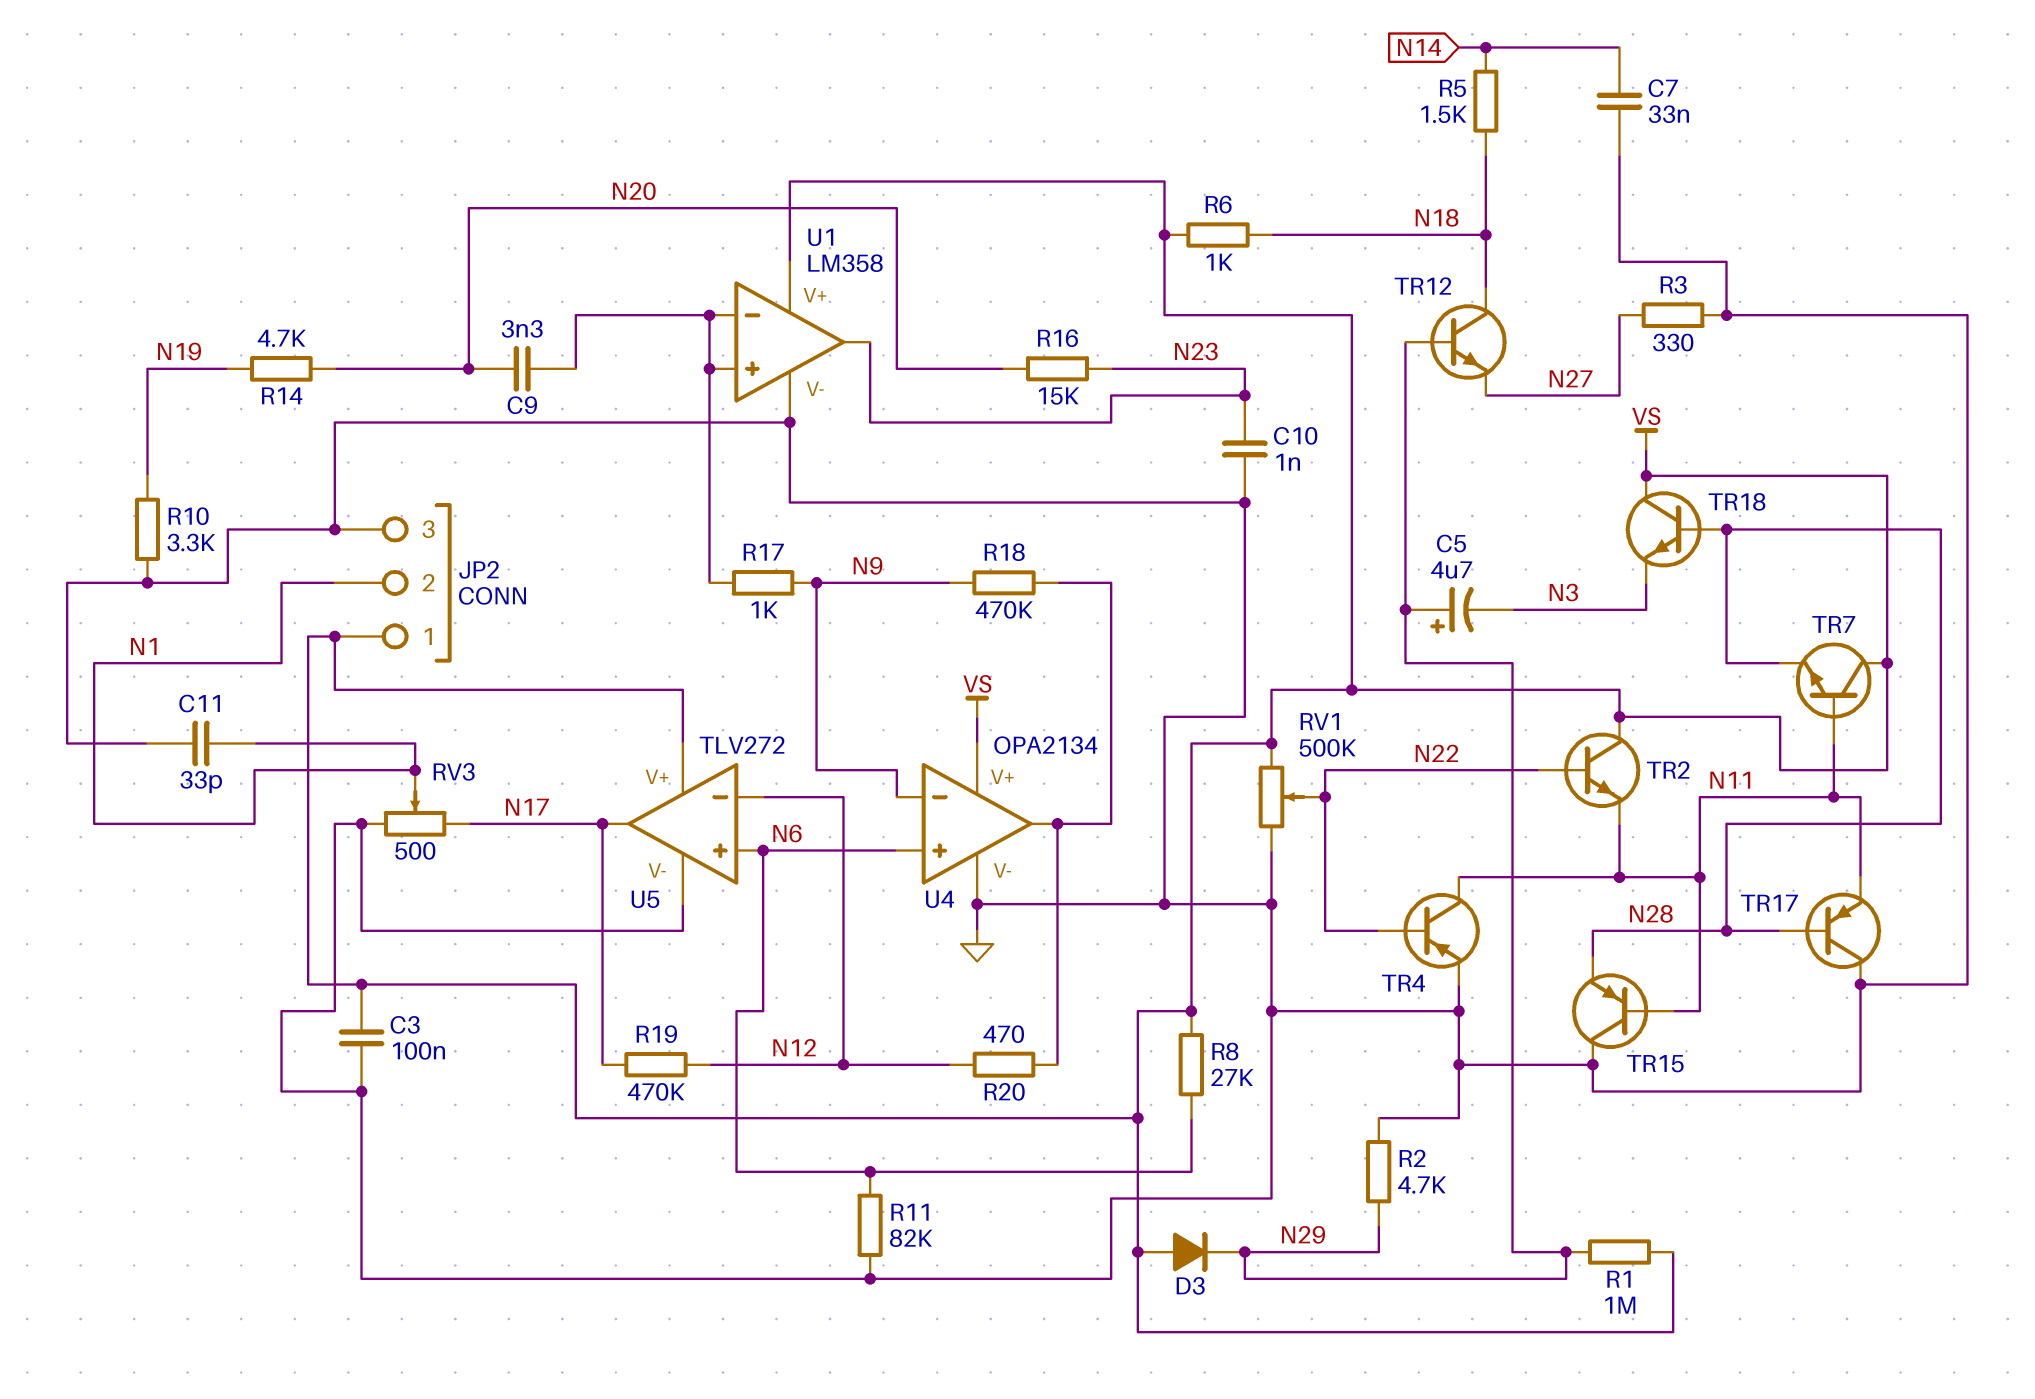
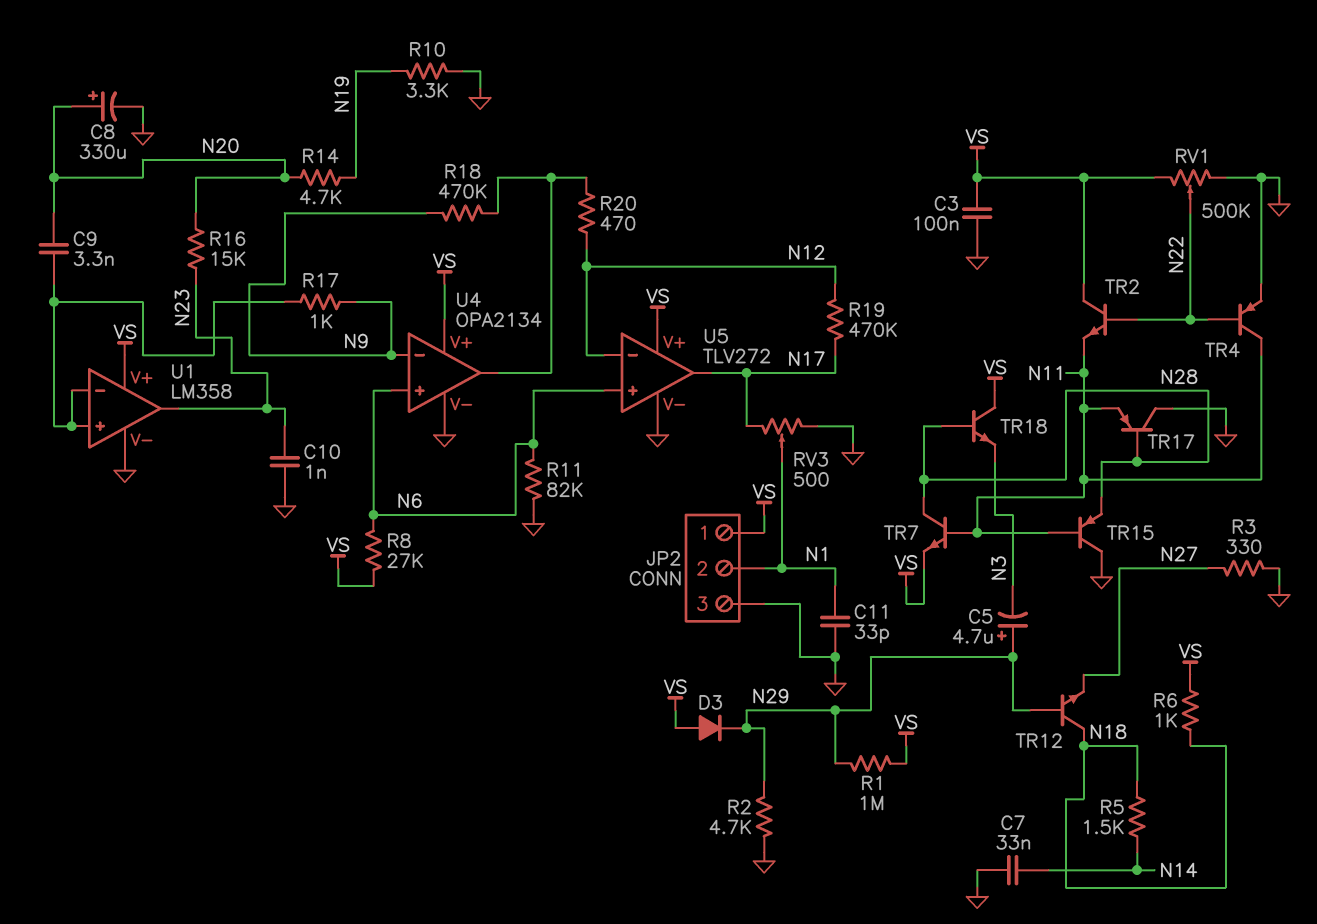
C8: none -> 330uF (plus N20, minus GND)
TR7: NPN (B N11, C VS, E N28) -> NPN (B N11, C N28, E VS)

